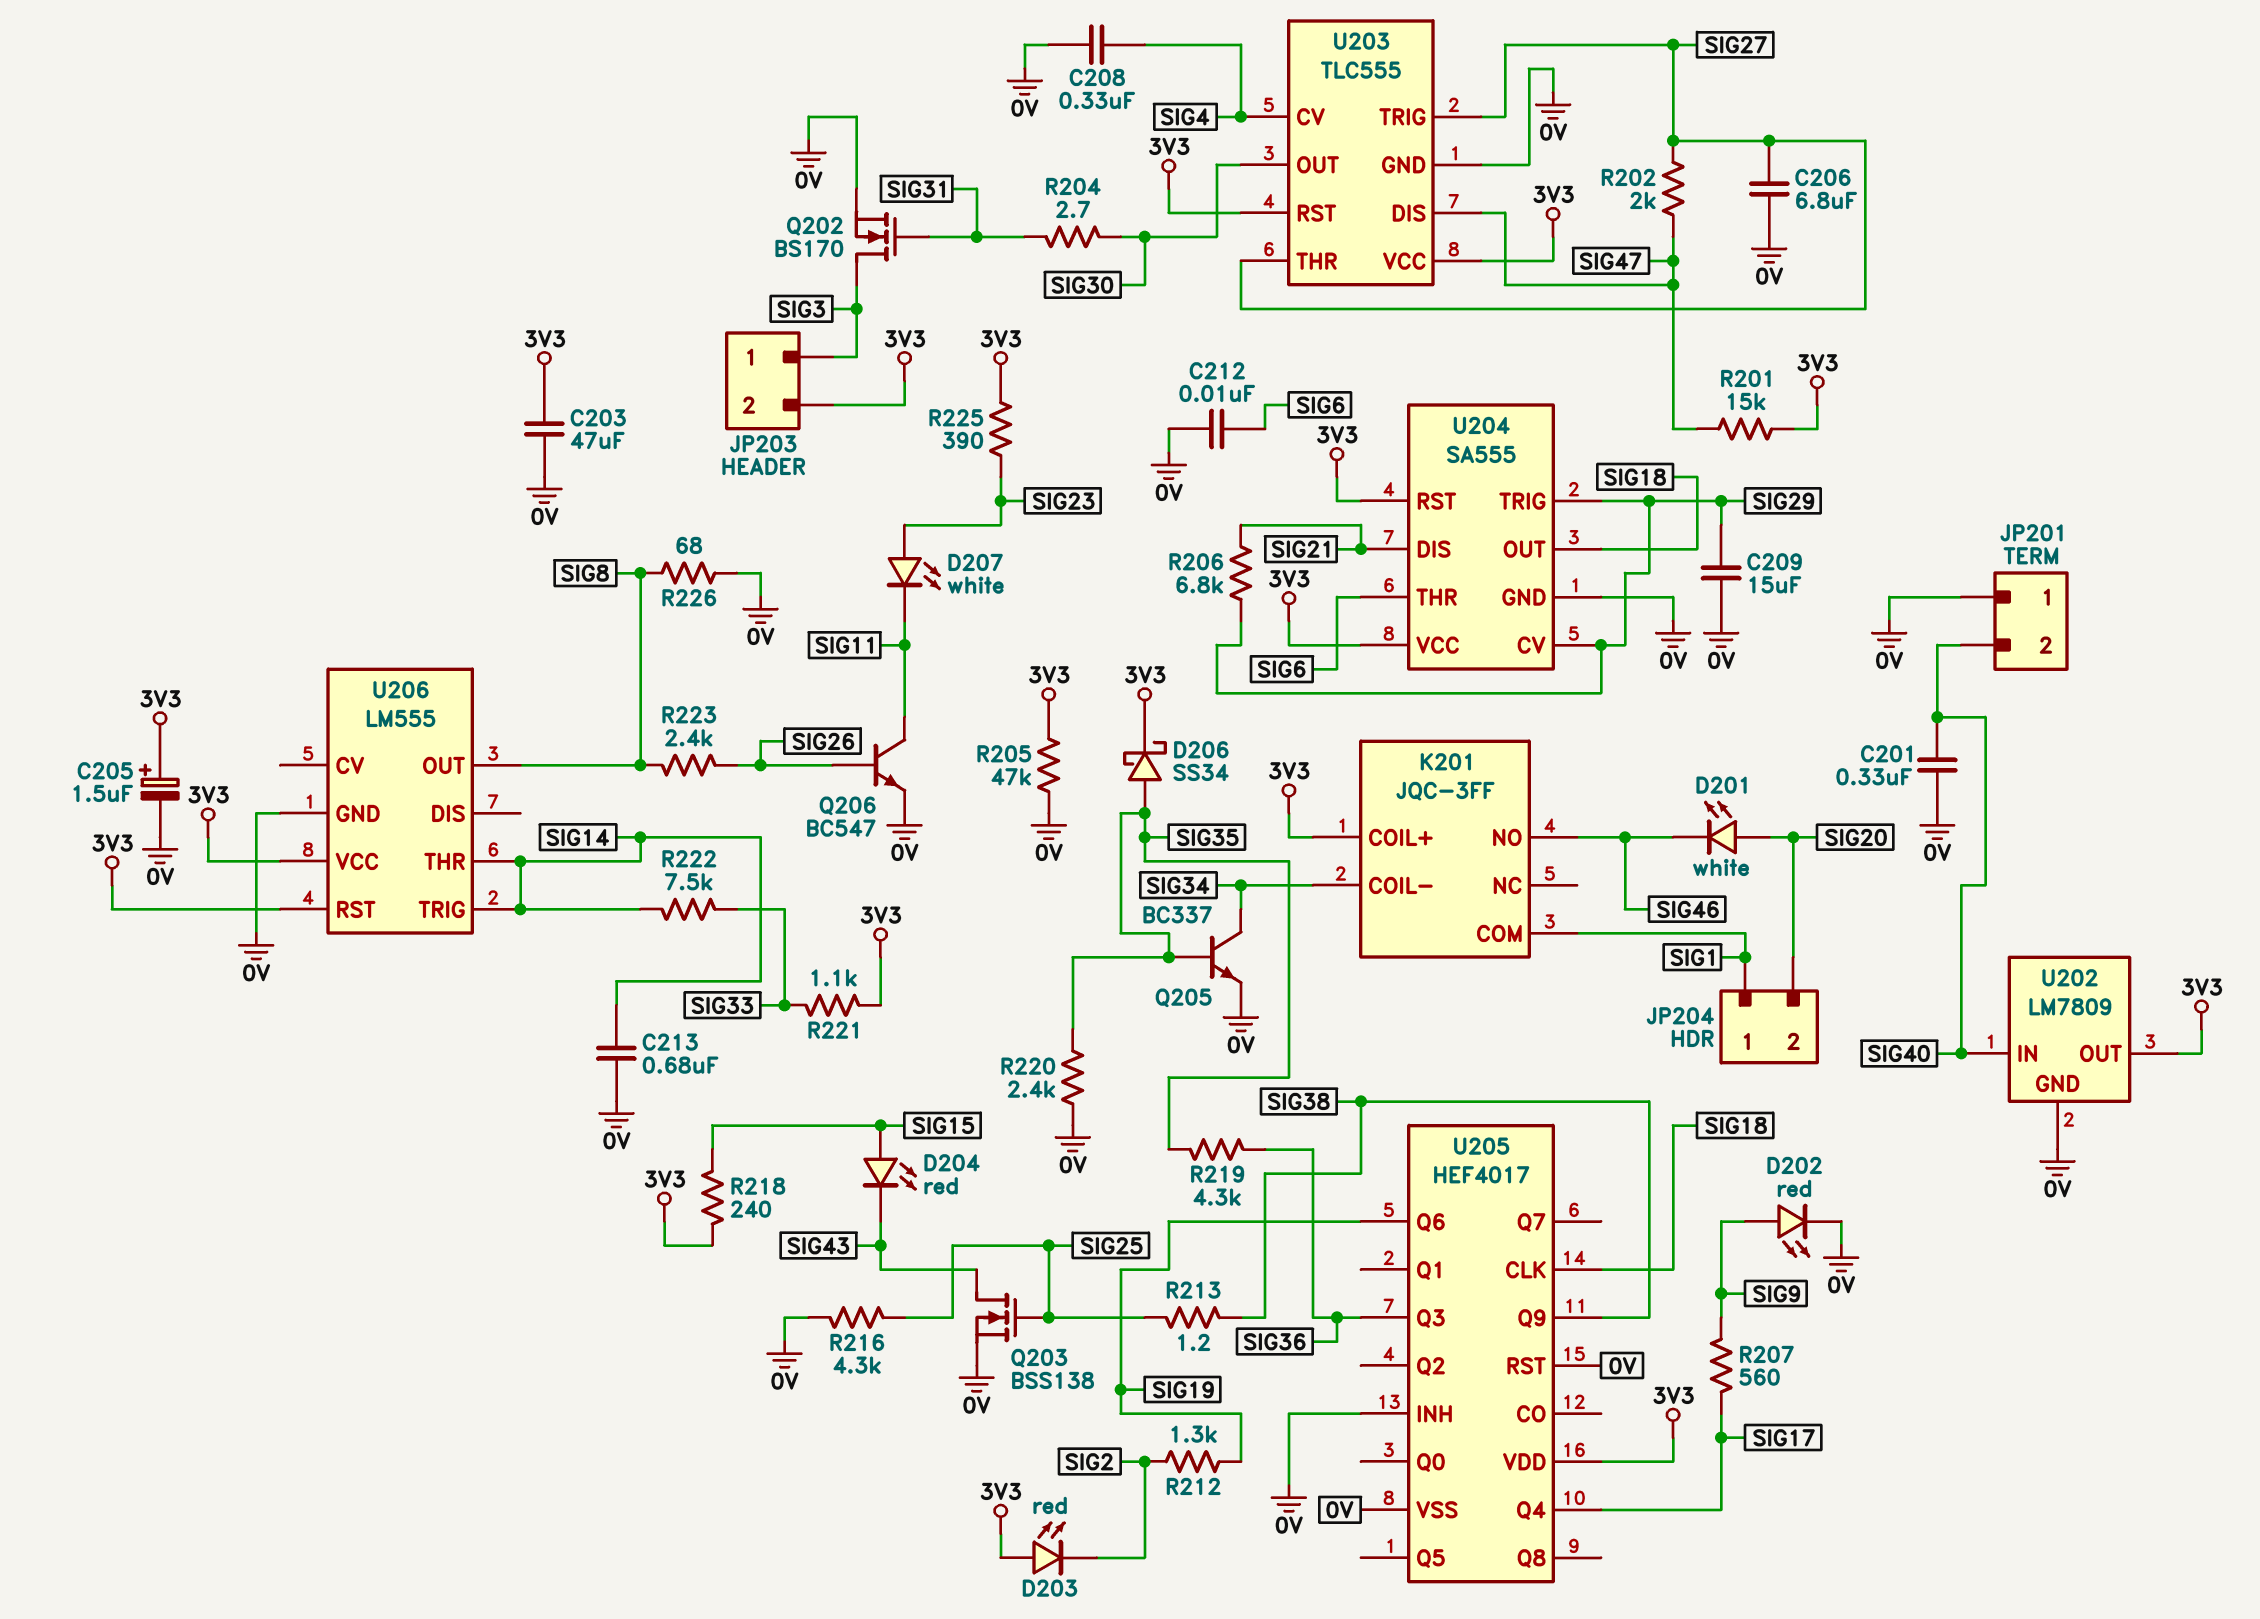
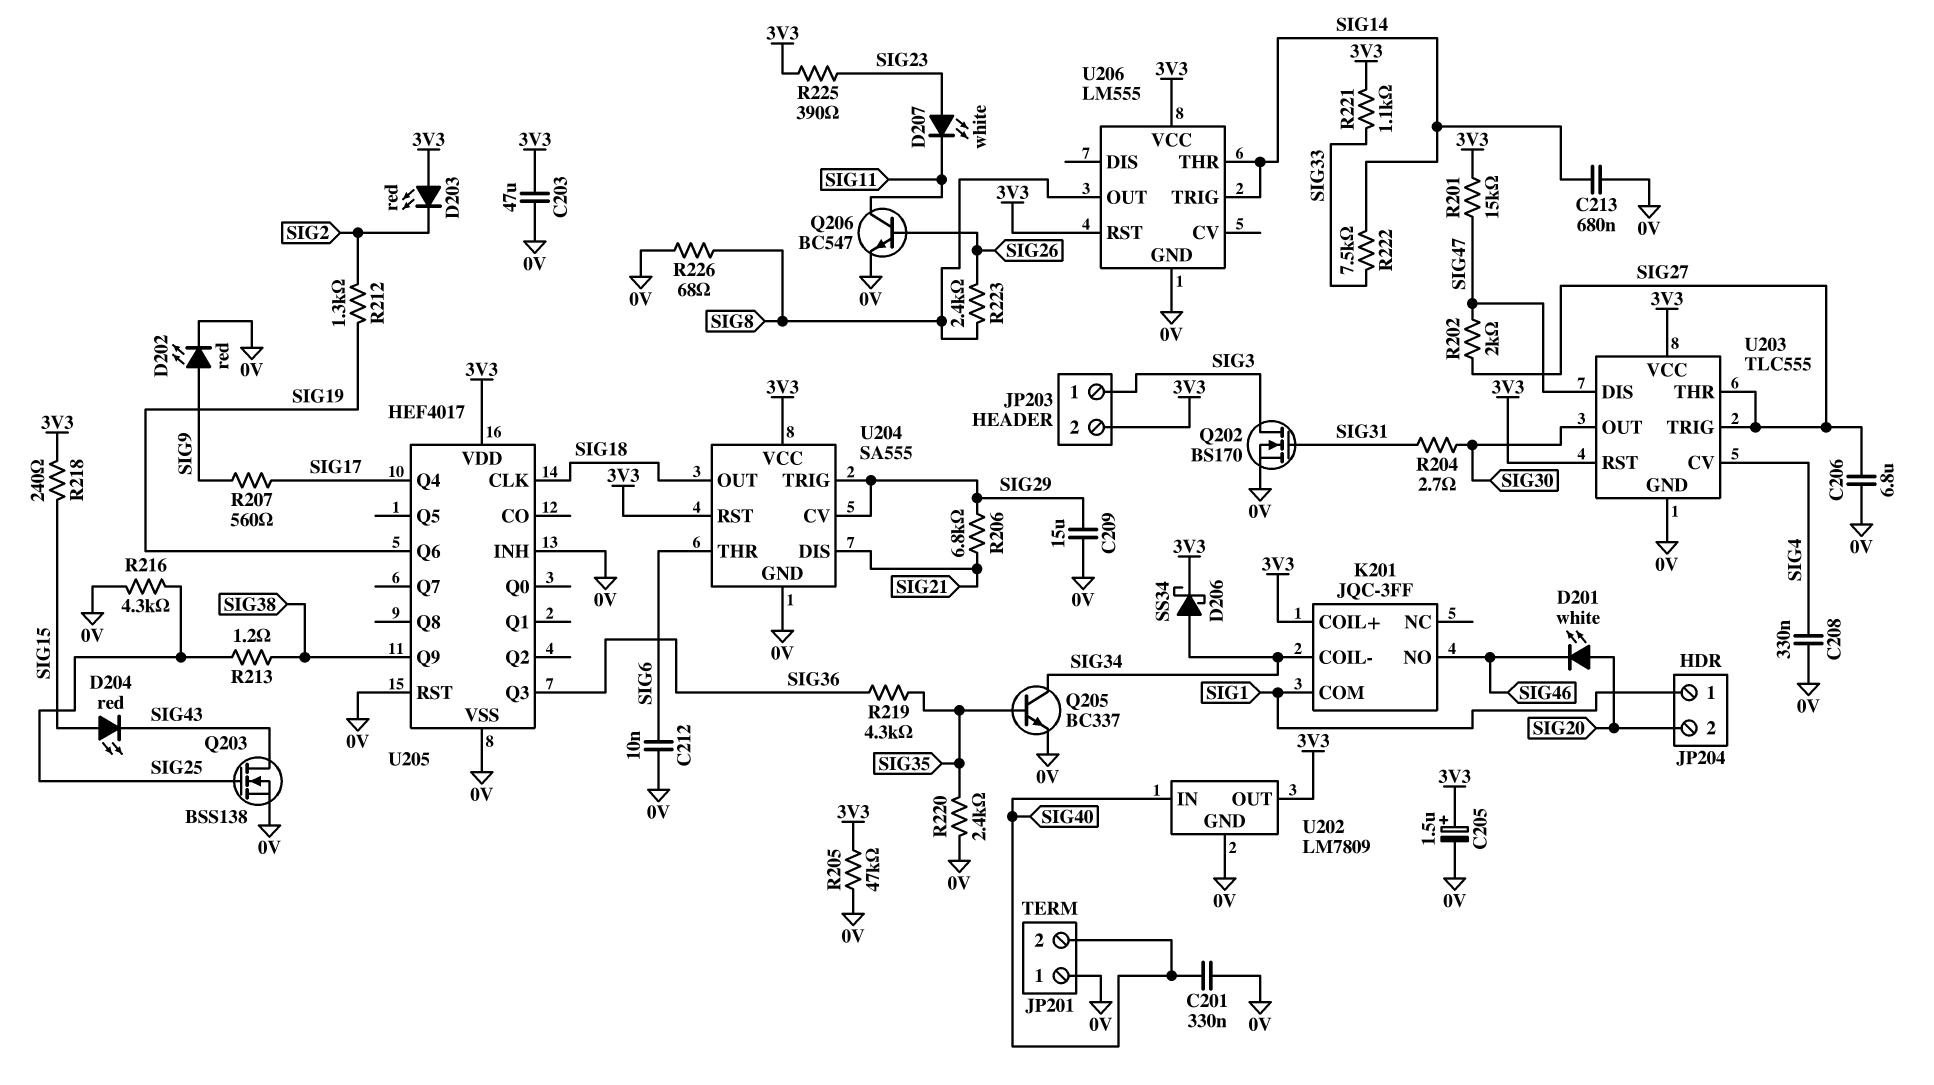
D206: schottky SS34 (A SIG35, K 3V3) -> schottky SS34 (A SIG34, K 3V3)

